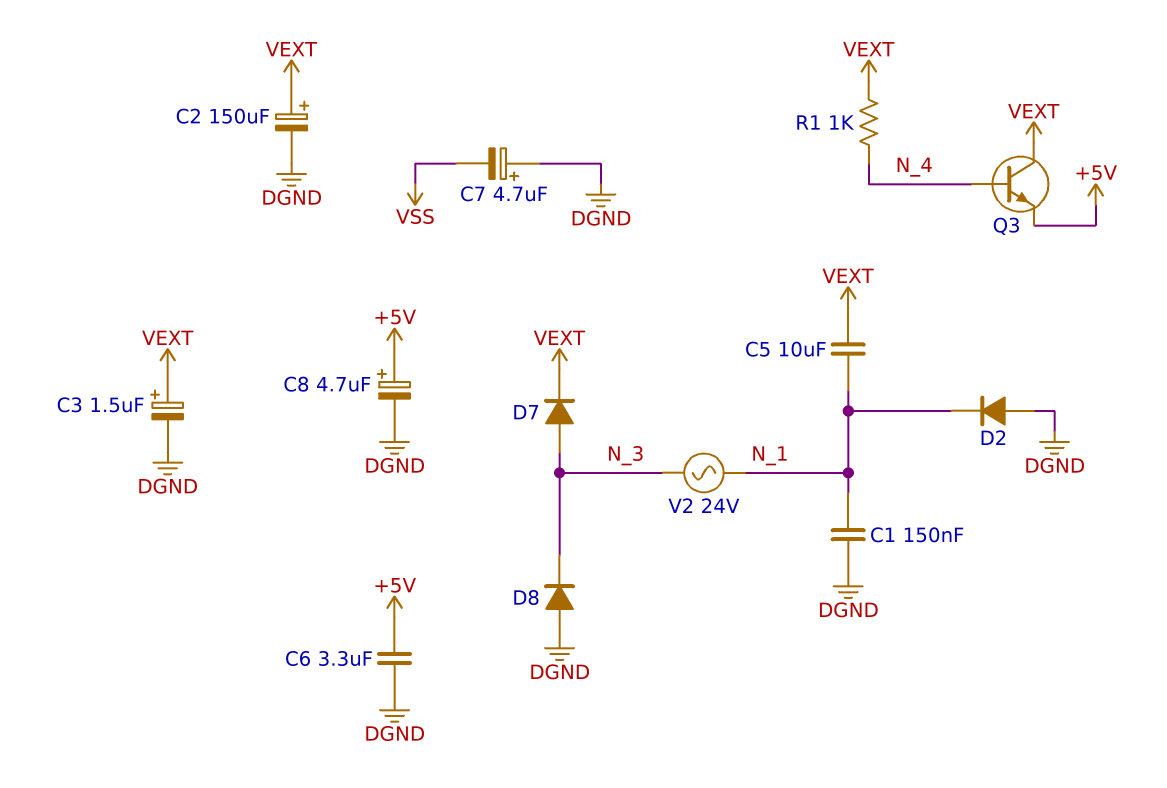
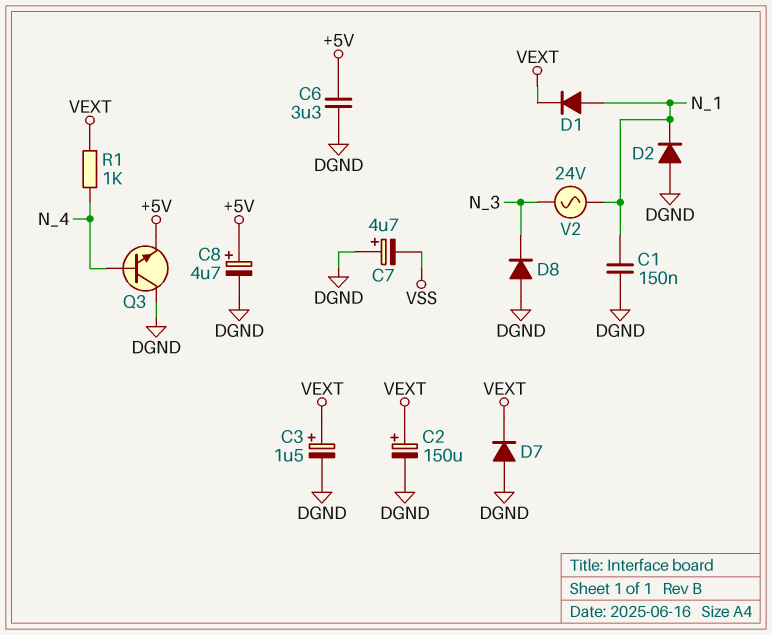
C5: 10uF (N_1, VEXT) -> none
D1: none -> diode (A N_1, K VEXT)
D7: diode (A N_3, K VEXT) -> diode (A DGND, K VEXT)
Q3: NPN (B N_4, C VEXT, E +5V) -> NPN (B N_4, C DGND, E +5V)

